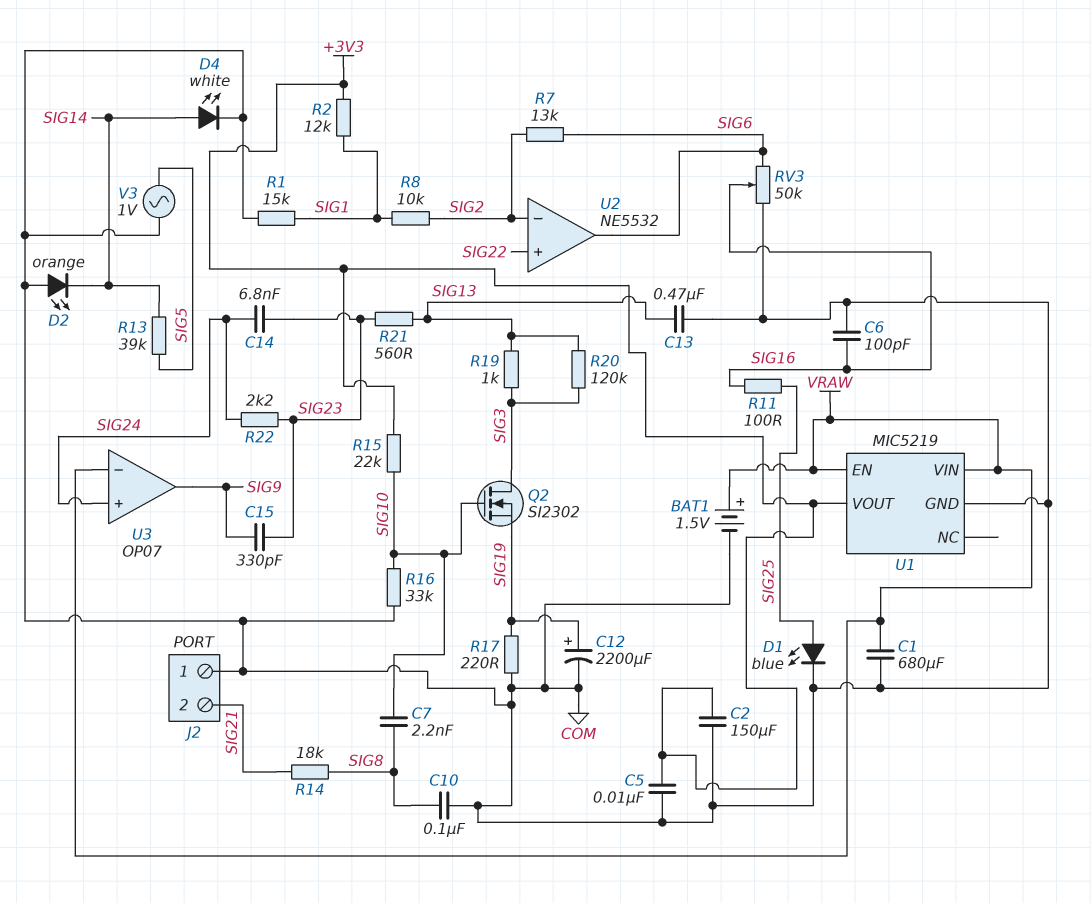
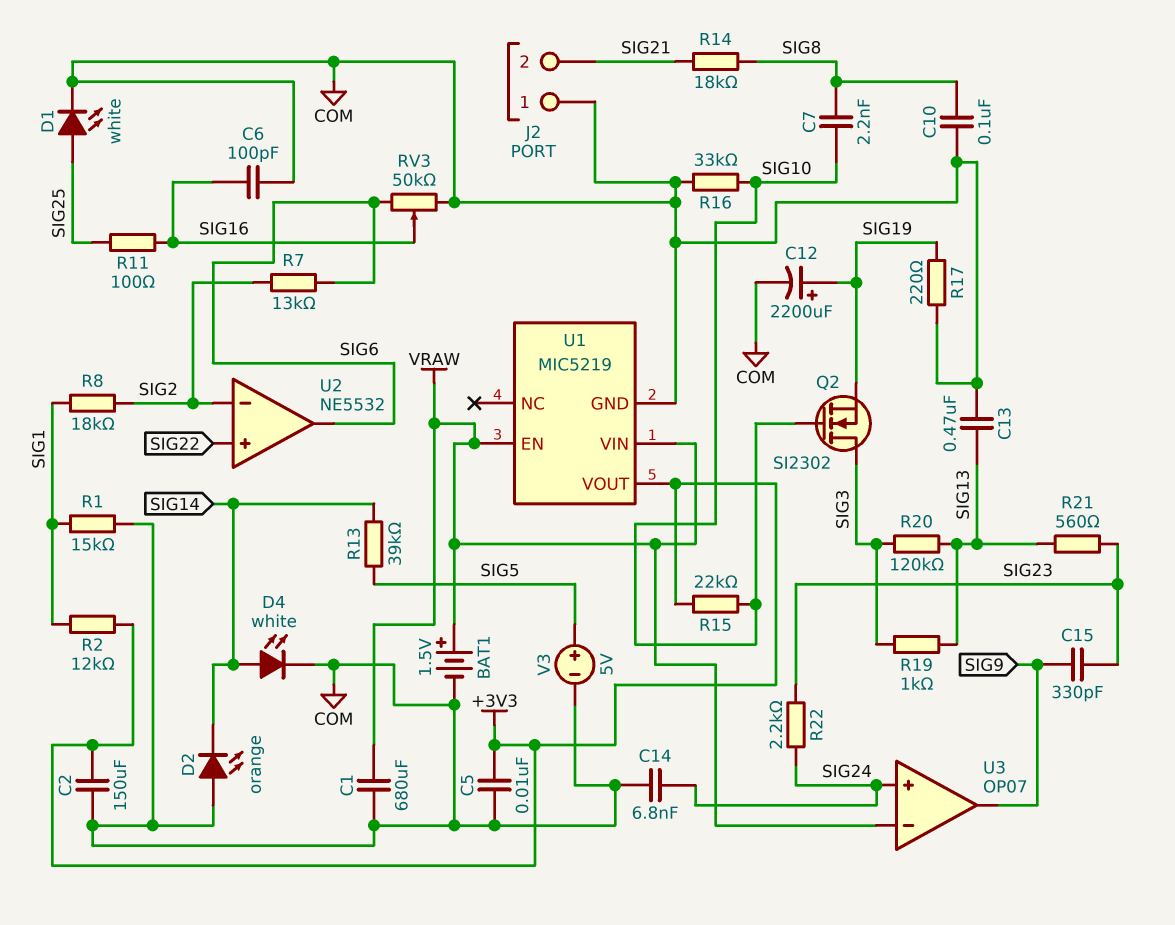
C14: 6.8nF (SIG23, SIG24) -> 6.8nF (COM, SIG24)
D1: LED blue (A SIG25, K COM) -> LED white (A SIG25, K COM)
R8: 10k (SIG1, SIG2) -> 18k (SIG1, SIG2)
V3: AC 1V (COM, SIG5) -> 5V (plus SIG5, minus COM)

